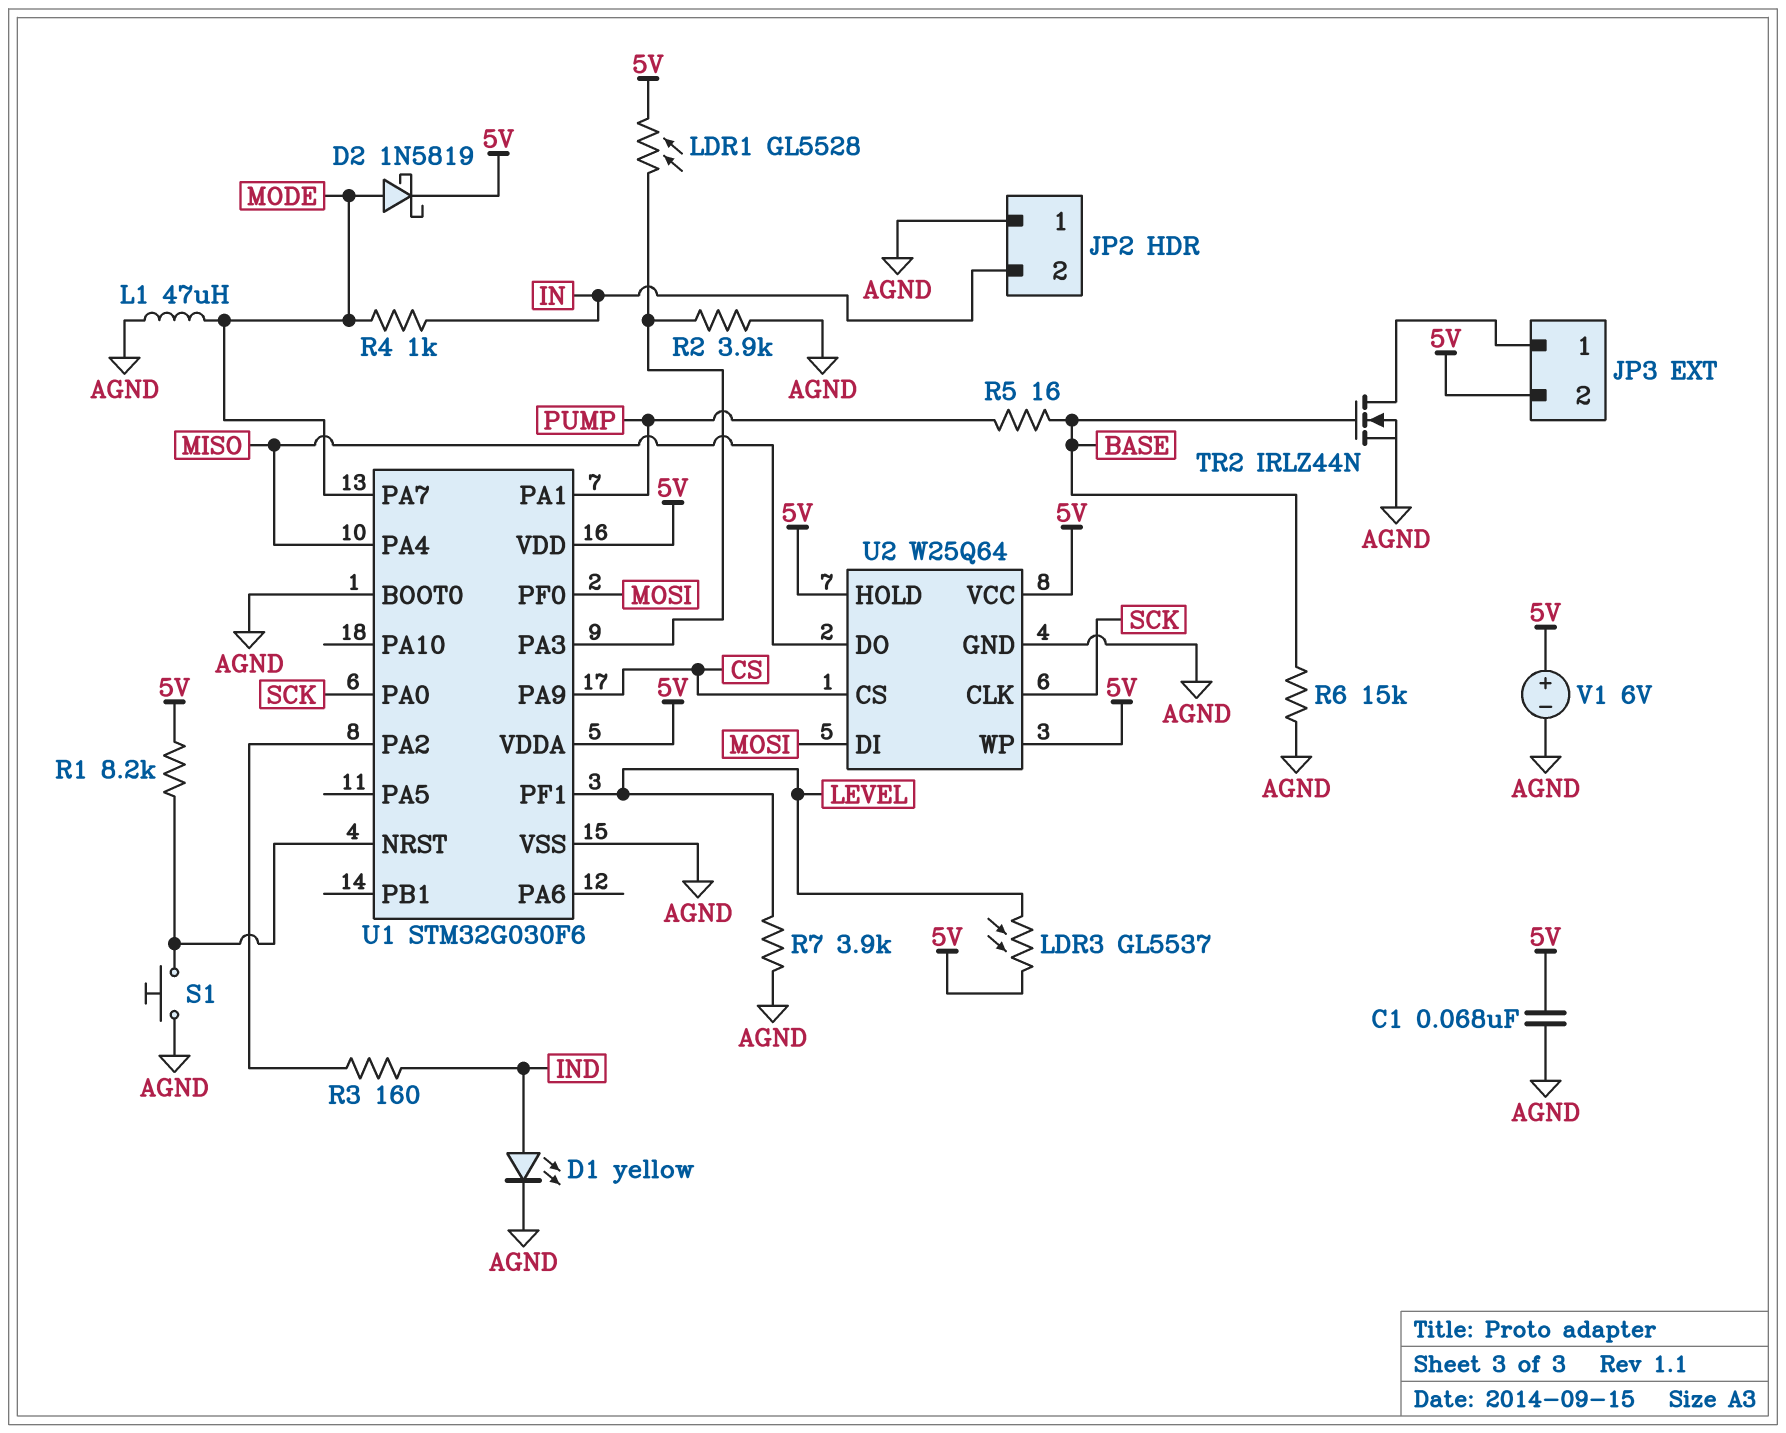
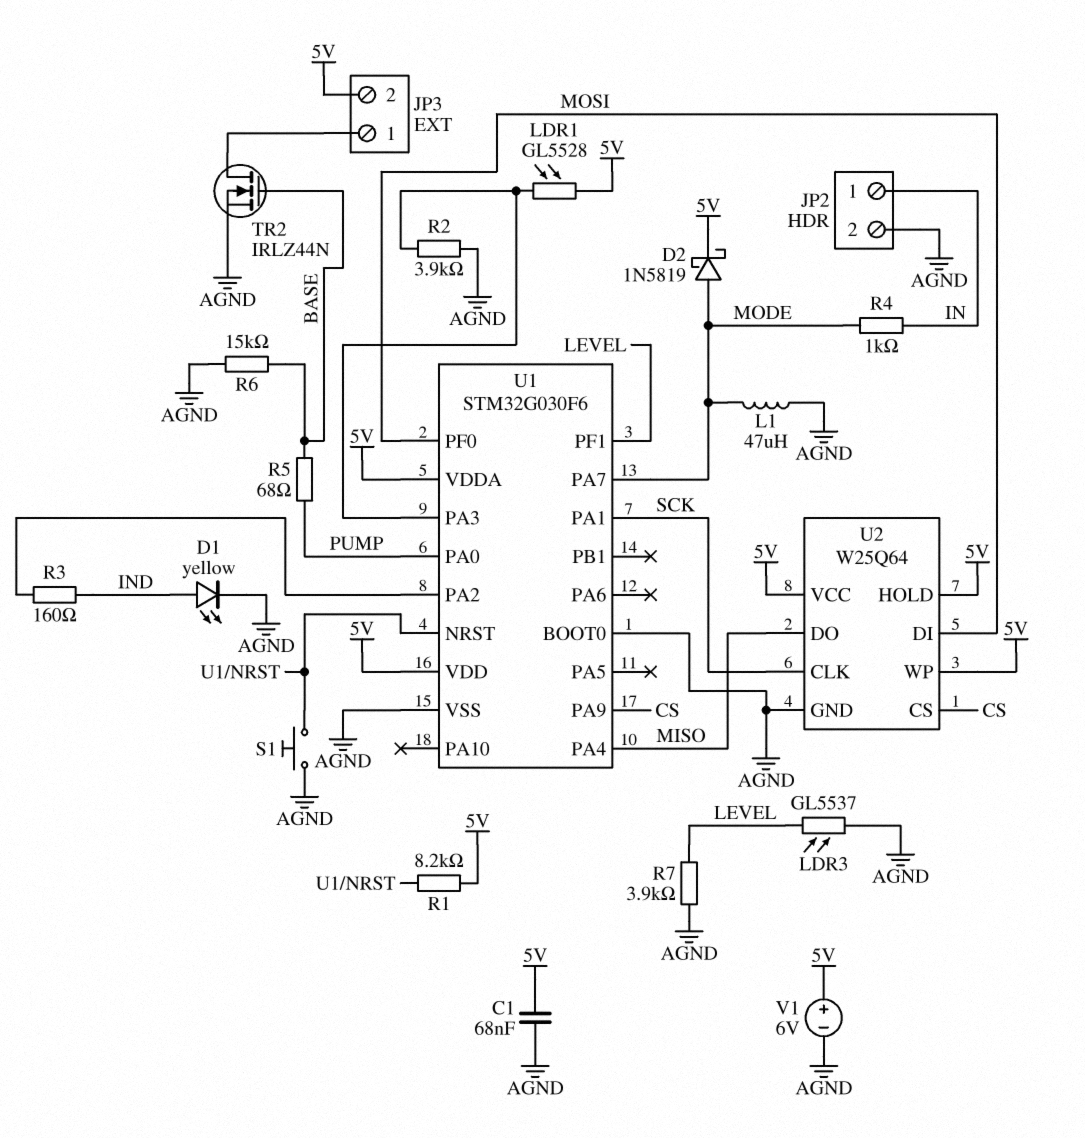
JP2 pin 1: AGND -> IN
JP2 pin 2: IN -> AGND
LDR3: GL5537 (5V, LEVEL) -> GL5537 (AGND, LEVEL)
R5: 16 (BASE, PUMP) -> 68 (BASE, PUMP)
U1 pin PA0: SCK -> PUMP
U1 pin PA1: PUMP -> SCK

